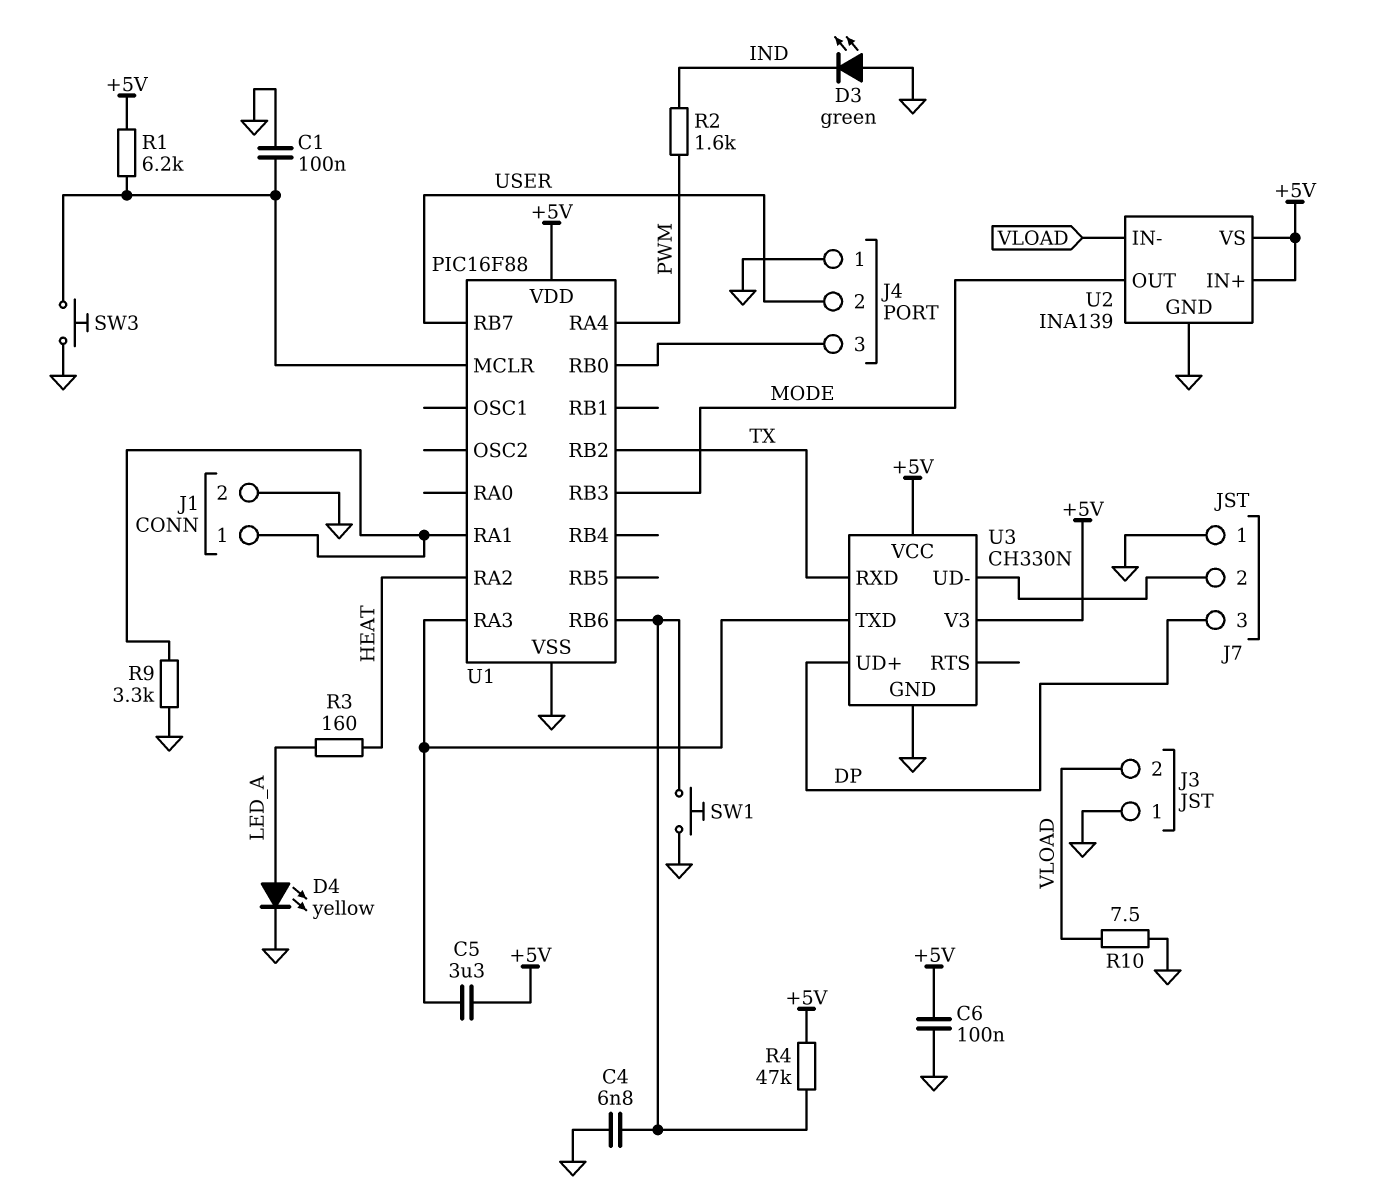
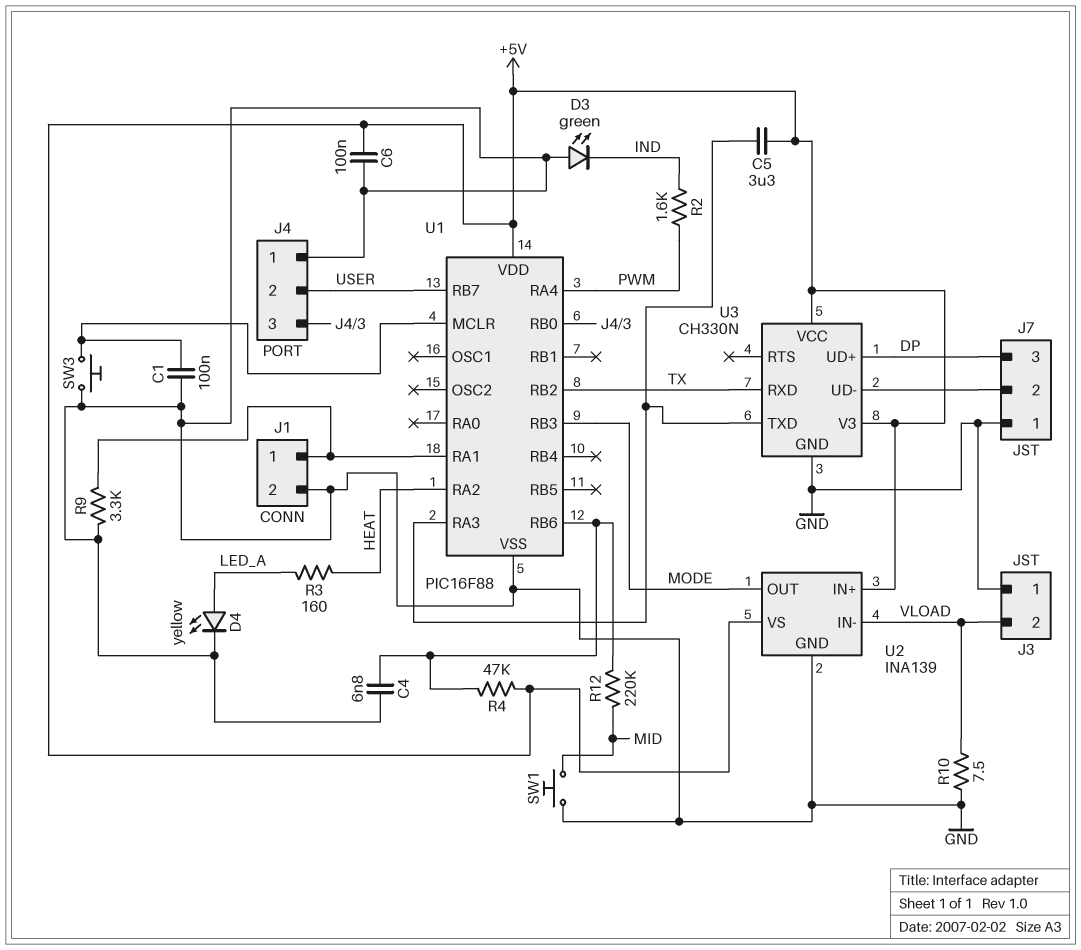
R1: 6.2k (+5V, U1/MCLR) -> none
R12: none -> 220k (MID, U1/RB6)
SW1: button (GND, U1/RB6) -> button (GND, MID)

